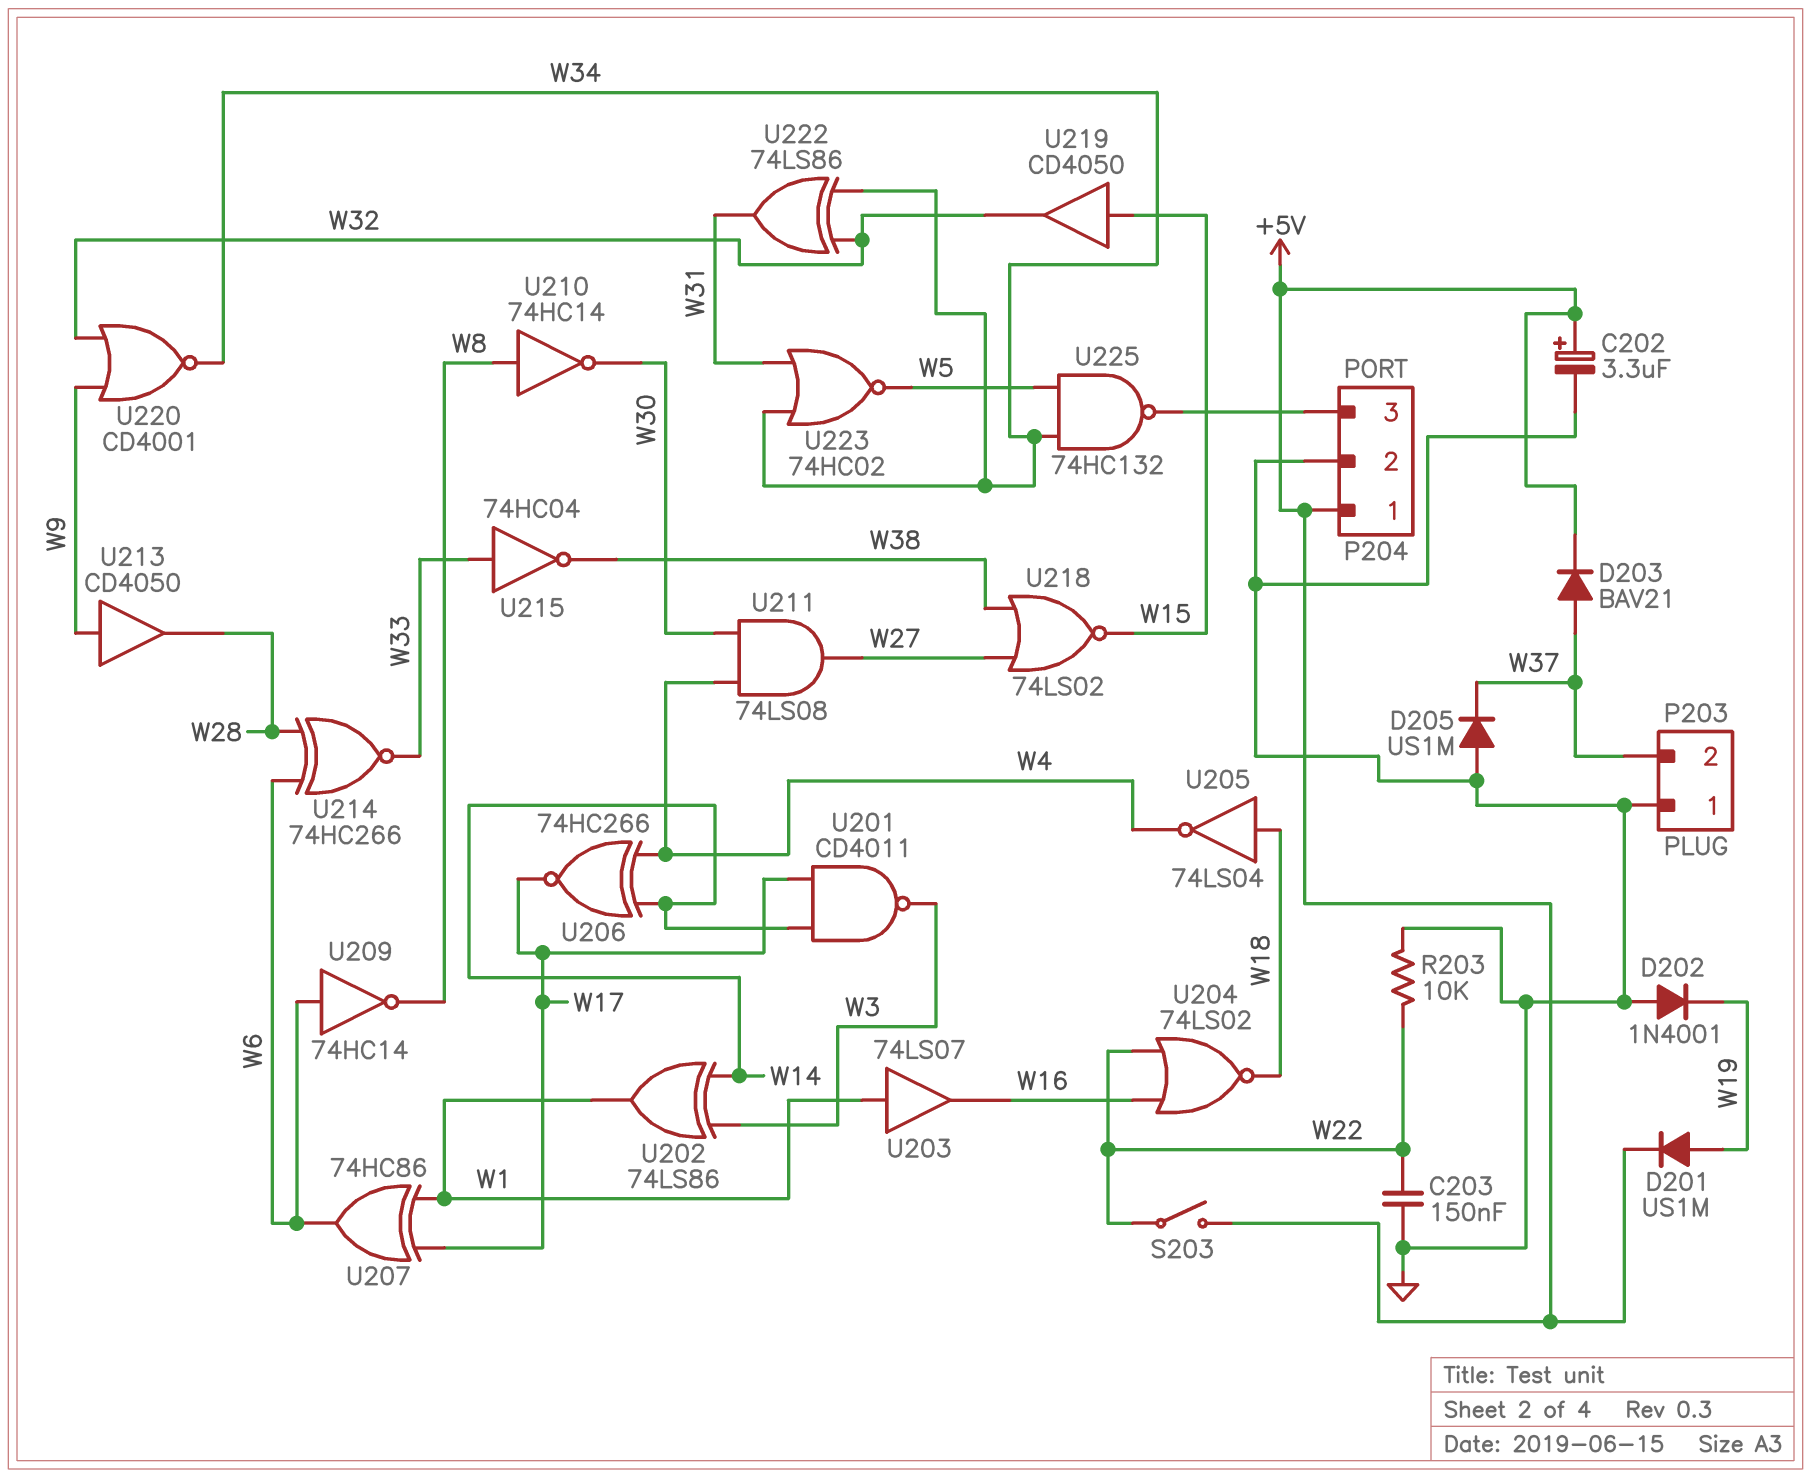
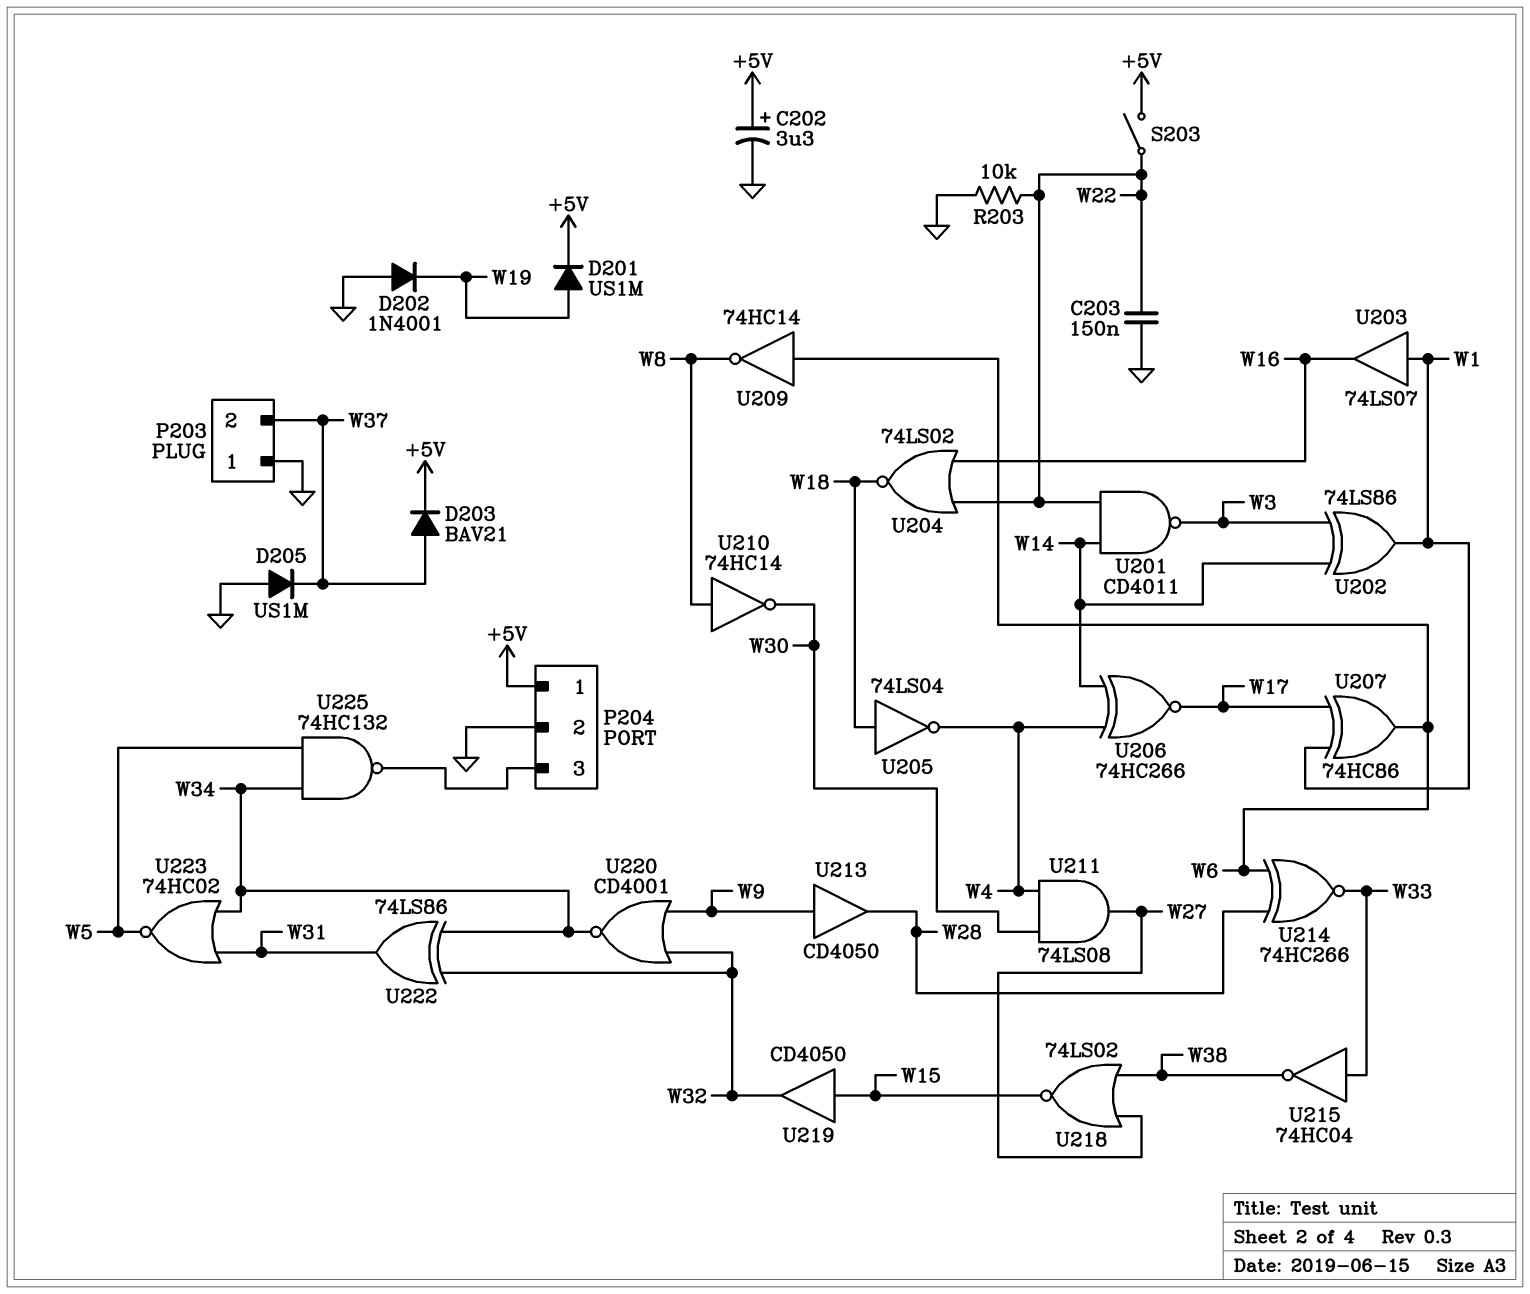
U201: NAND CD4011 (in W14, in W17, out W3) -> NAND CD4011 (in W14, in W22, out W3)

